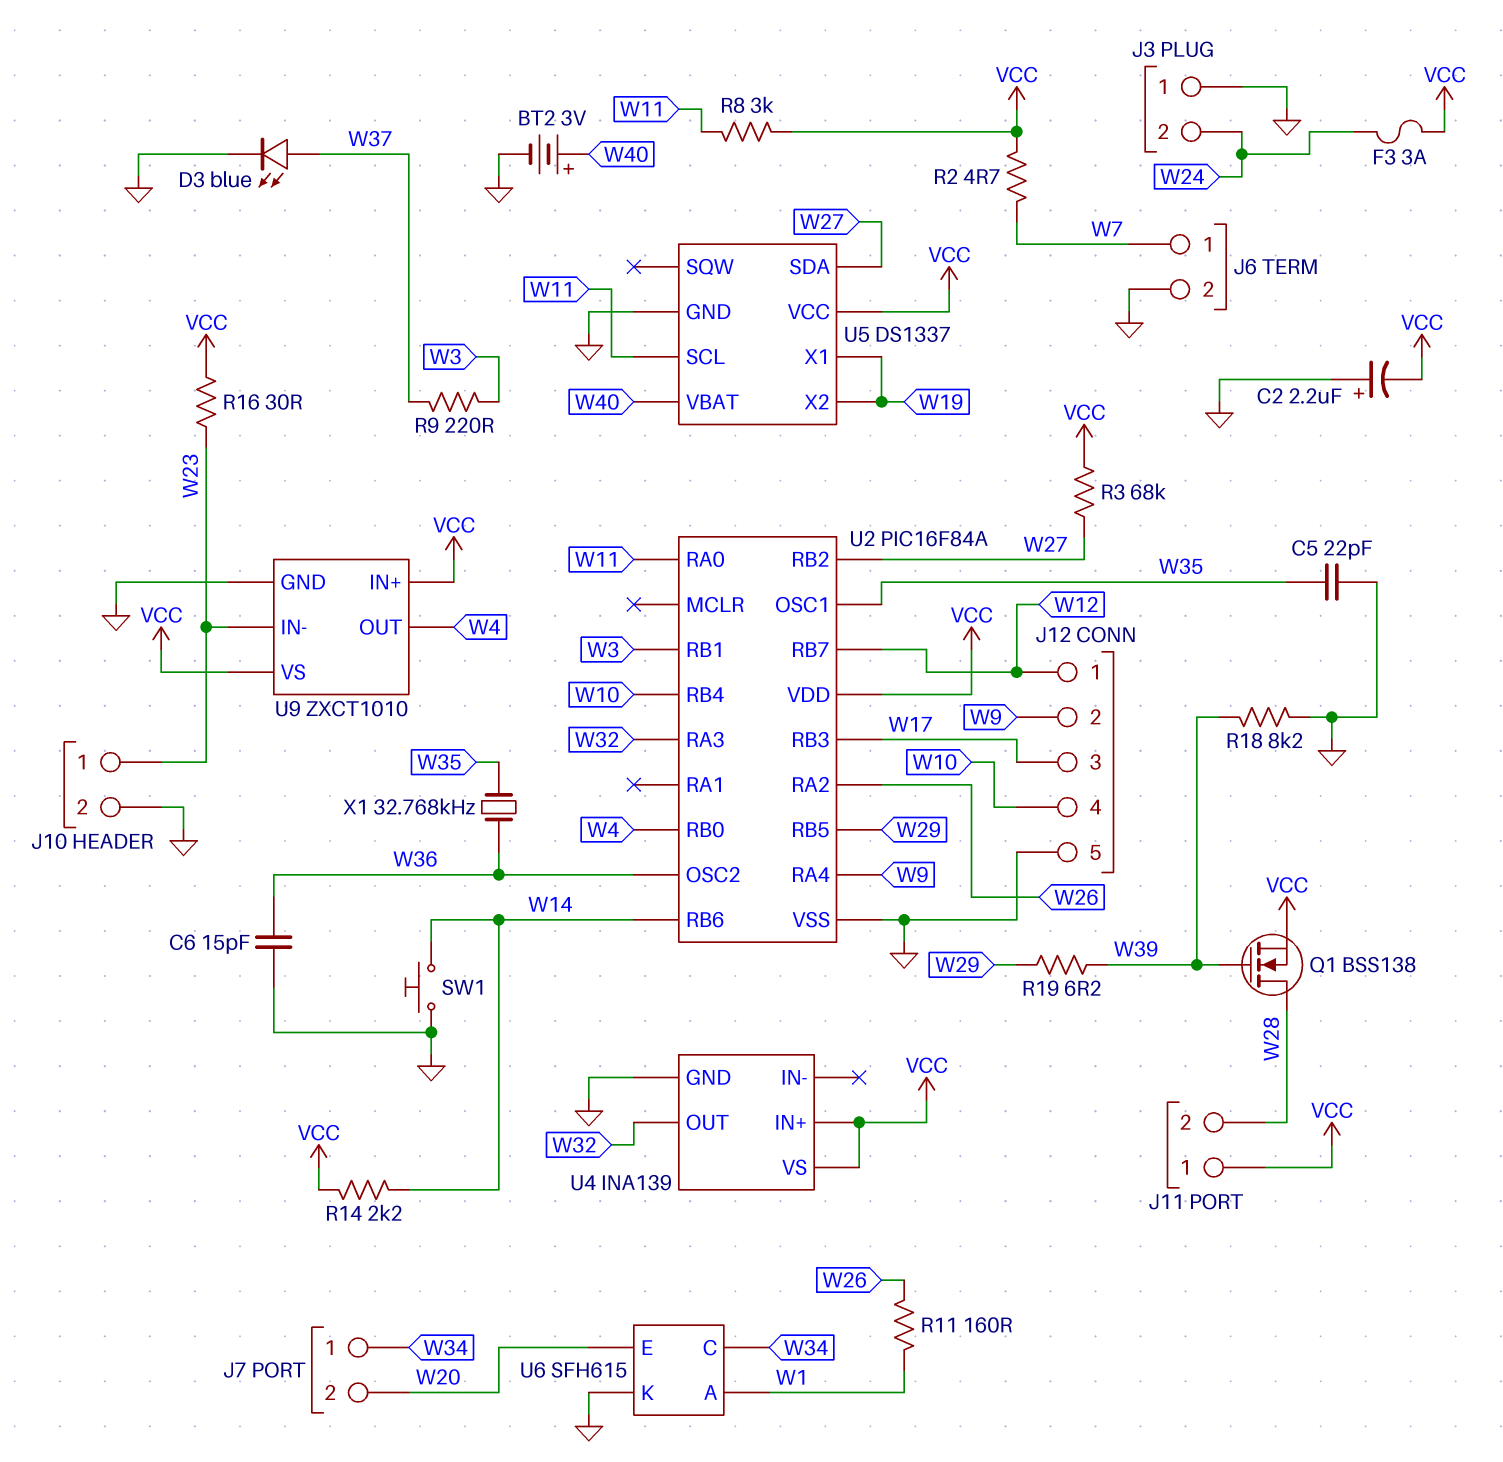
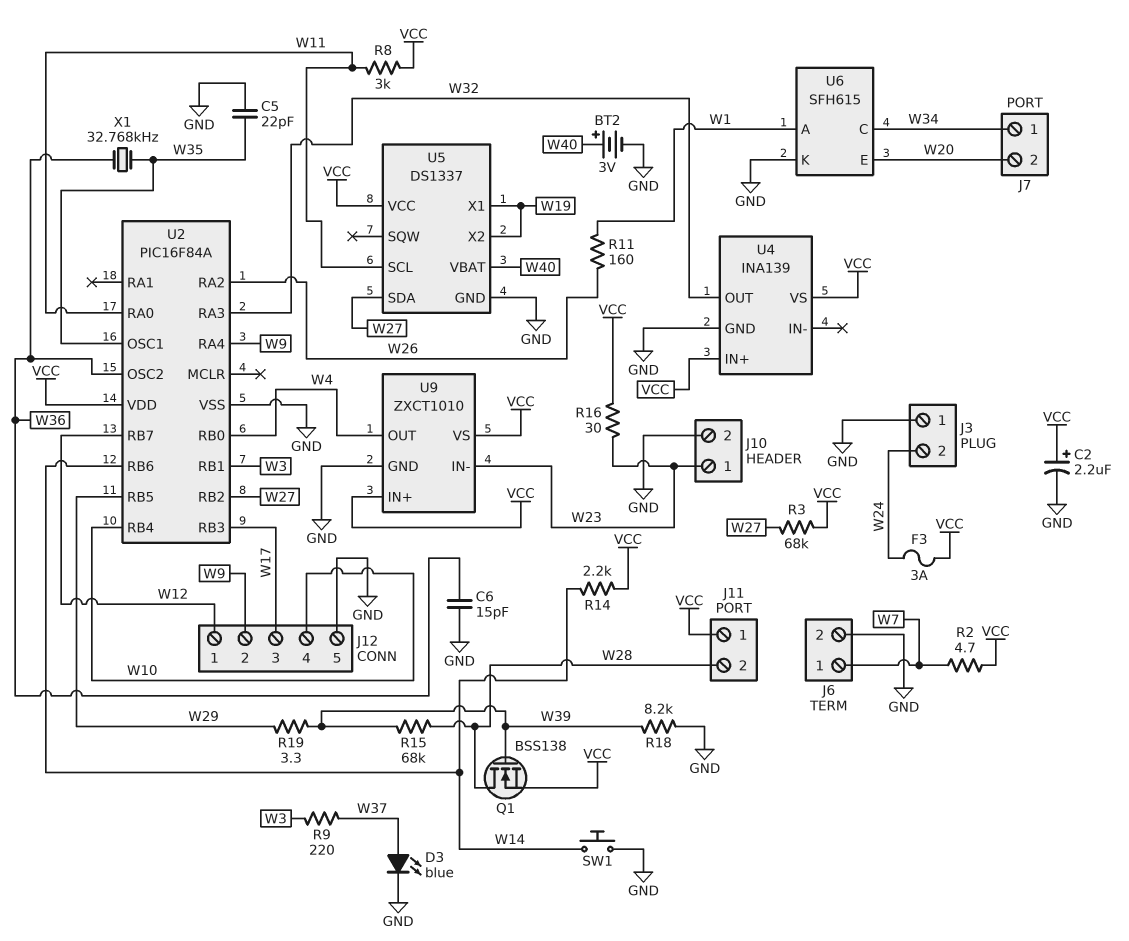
C2: 2.2uF (plus GND, minus VCC) -> 2.2uF (plus VCC, minus GND)
R15: none -> 68k (W28, W39)
R19: 6.2 (W29, W39) -> 3.3 (W29, W39)

